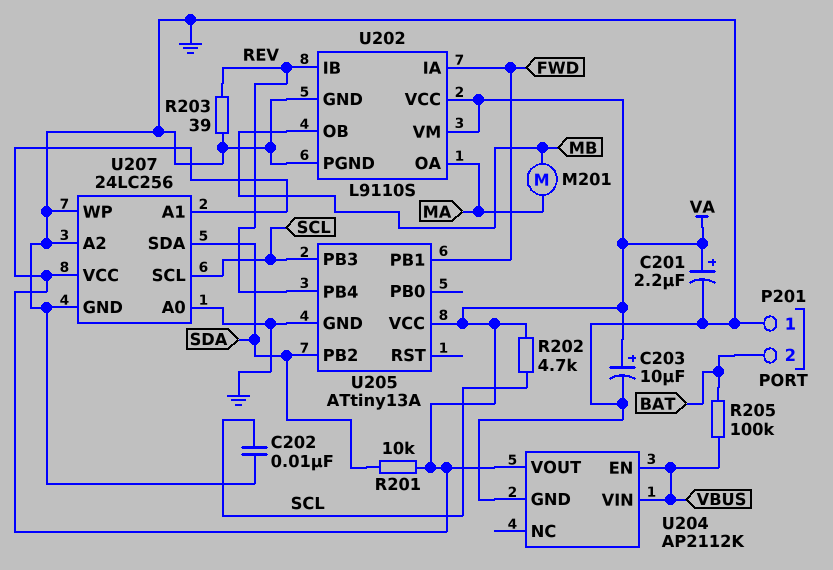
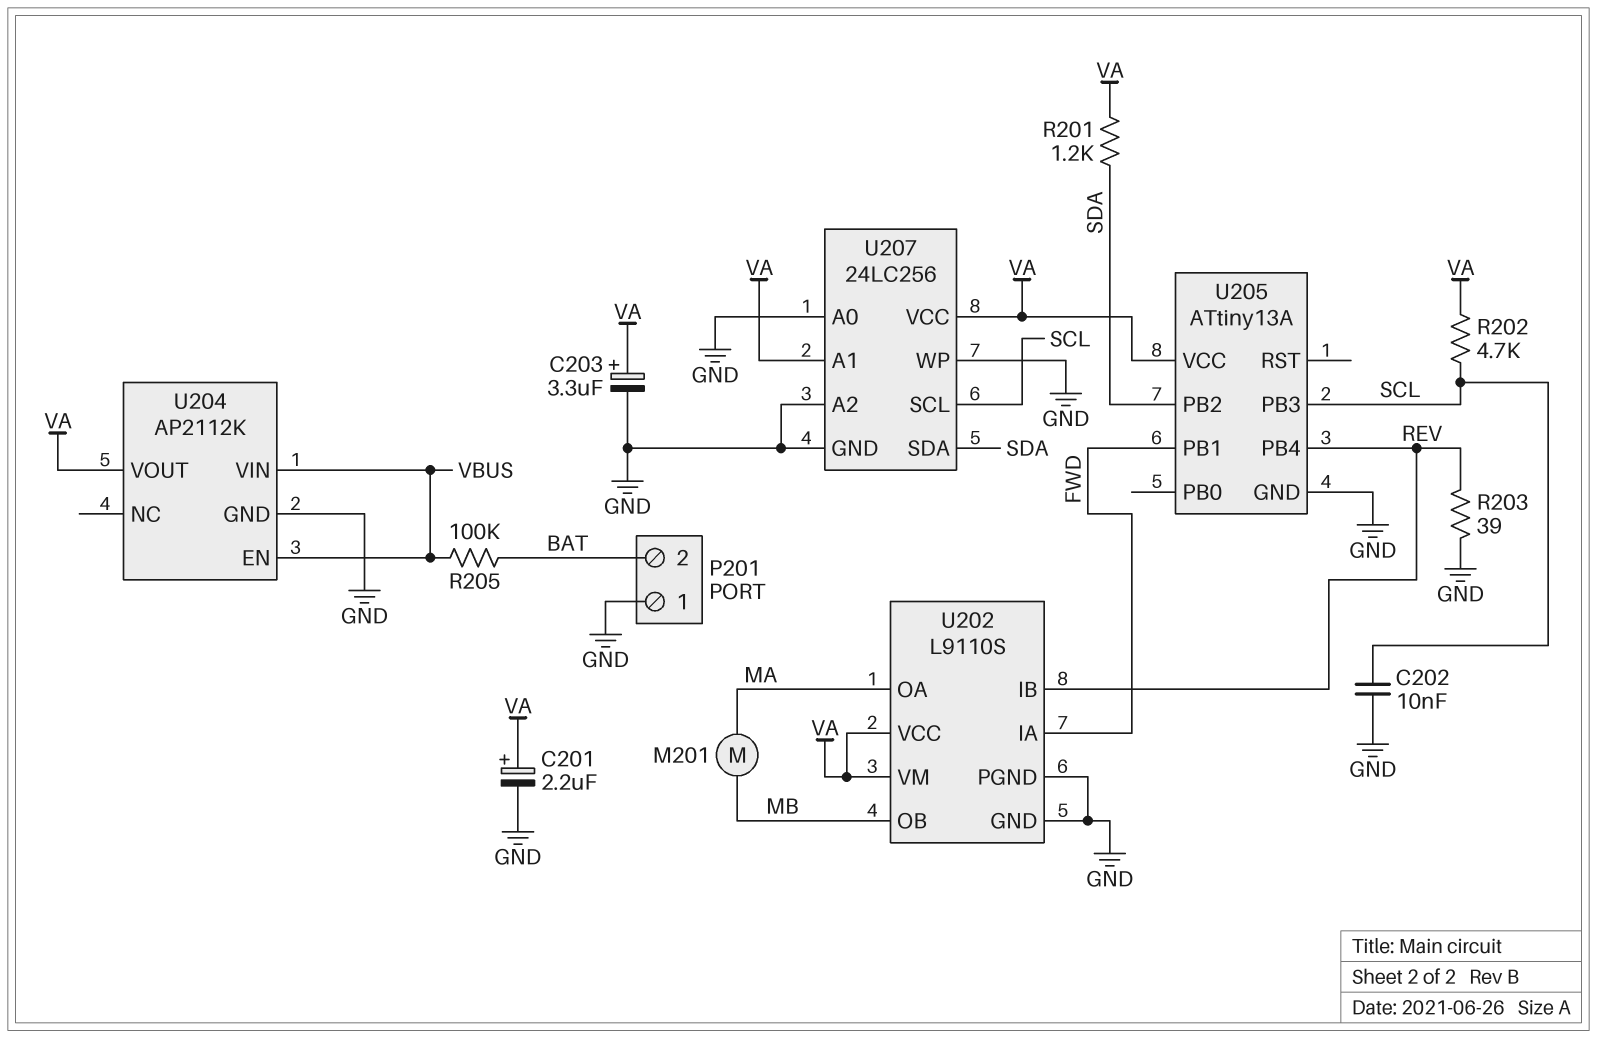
C203: 10uF (plus VA, minus GND) -> 3.3uF (plus VA, minus GND)
R201: 10k (SDA, VA) -> 1.2k (SDA, VA)

